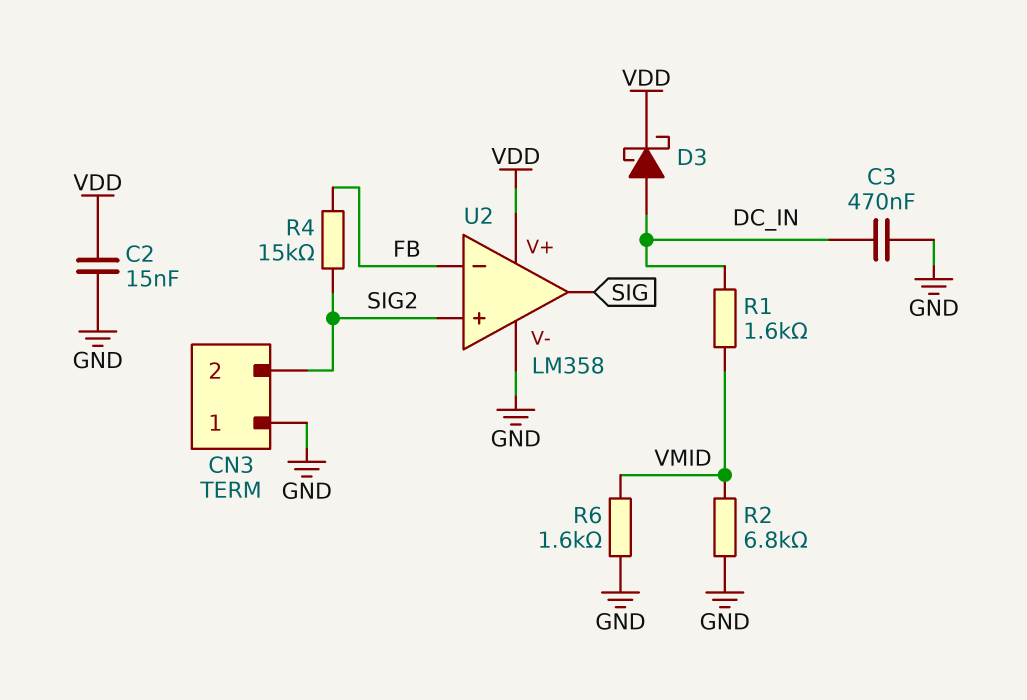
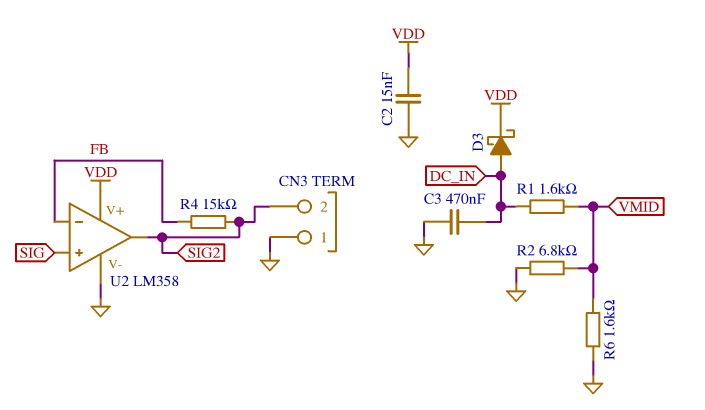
U2 pin in+: SIG2 -> SIG
U2 pin out: SIG -> SIG2

